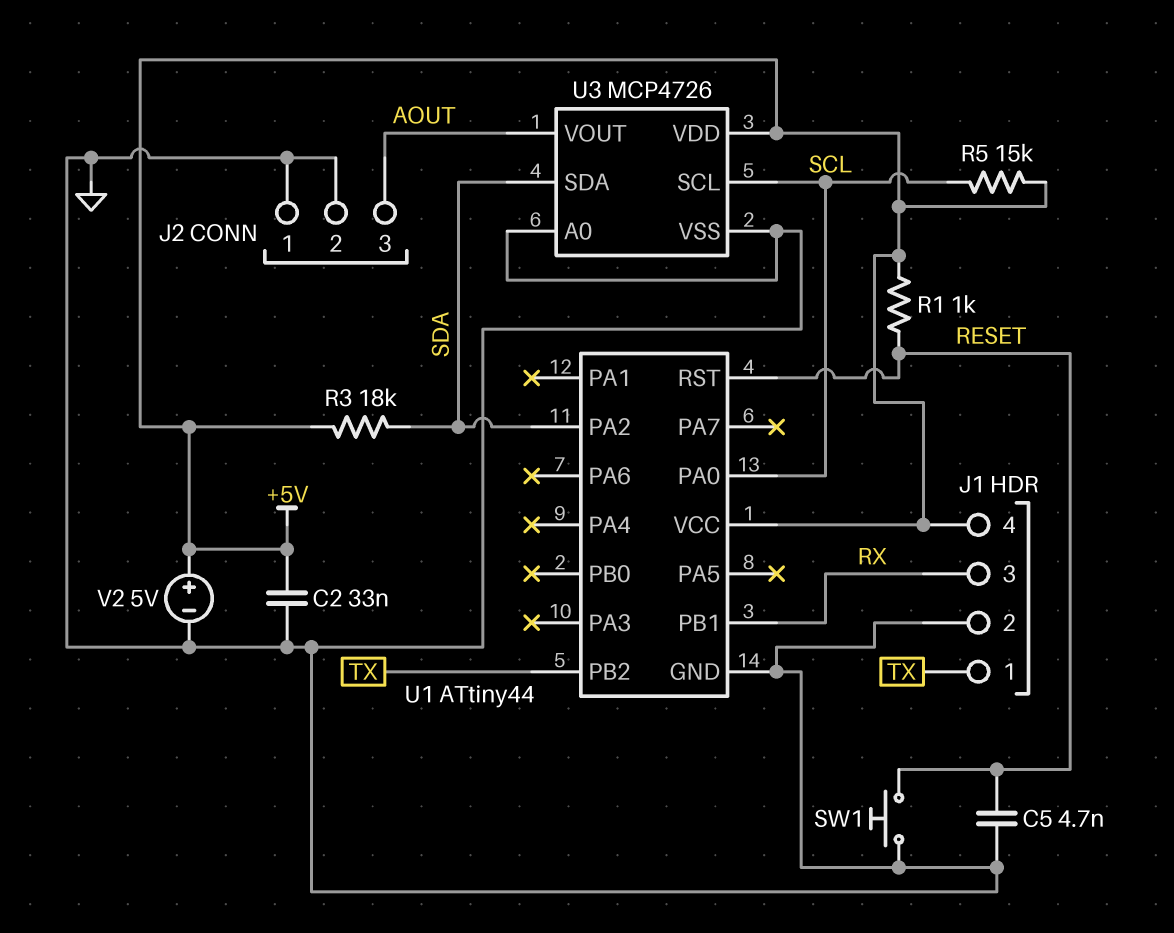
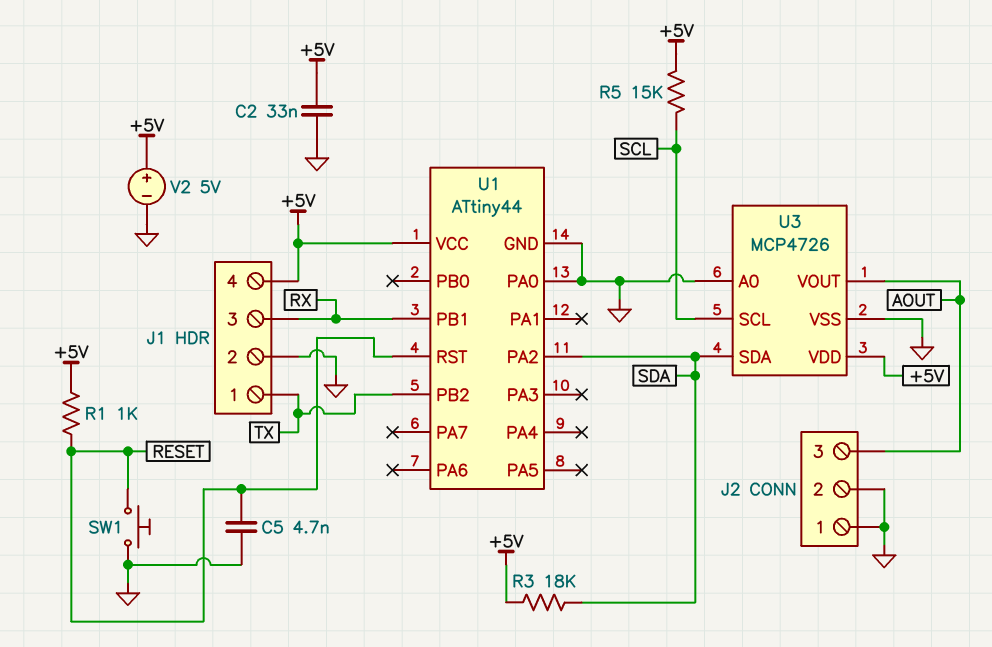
U1 pin PA0: SCL -> GND

